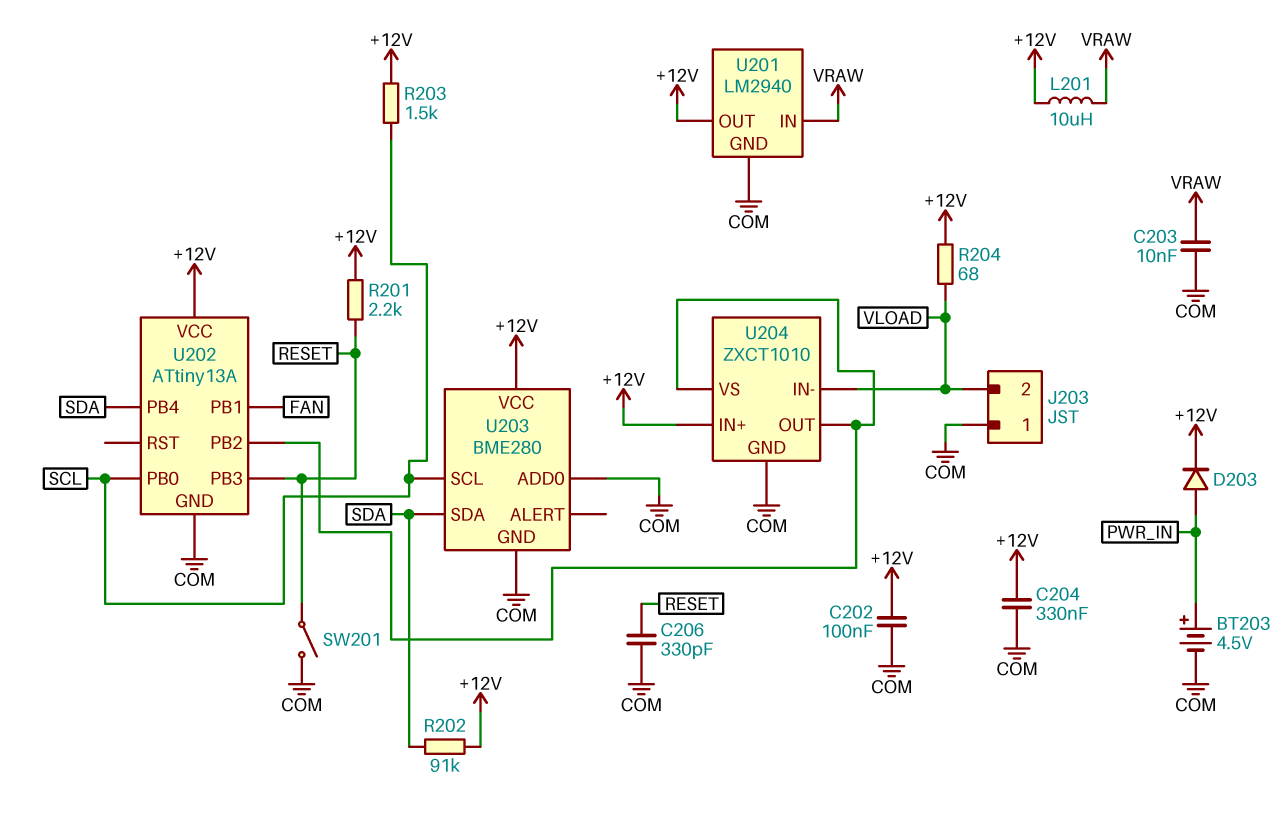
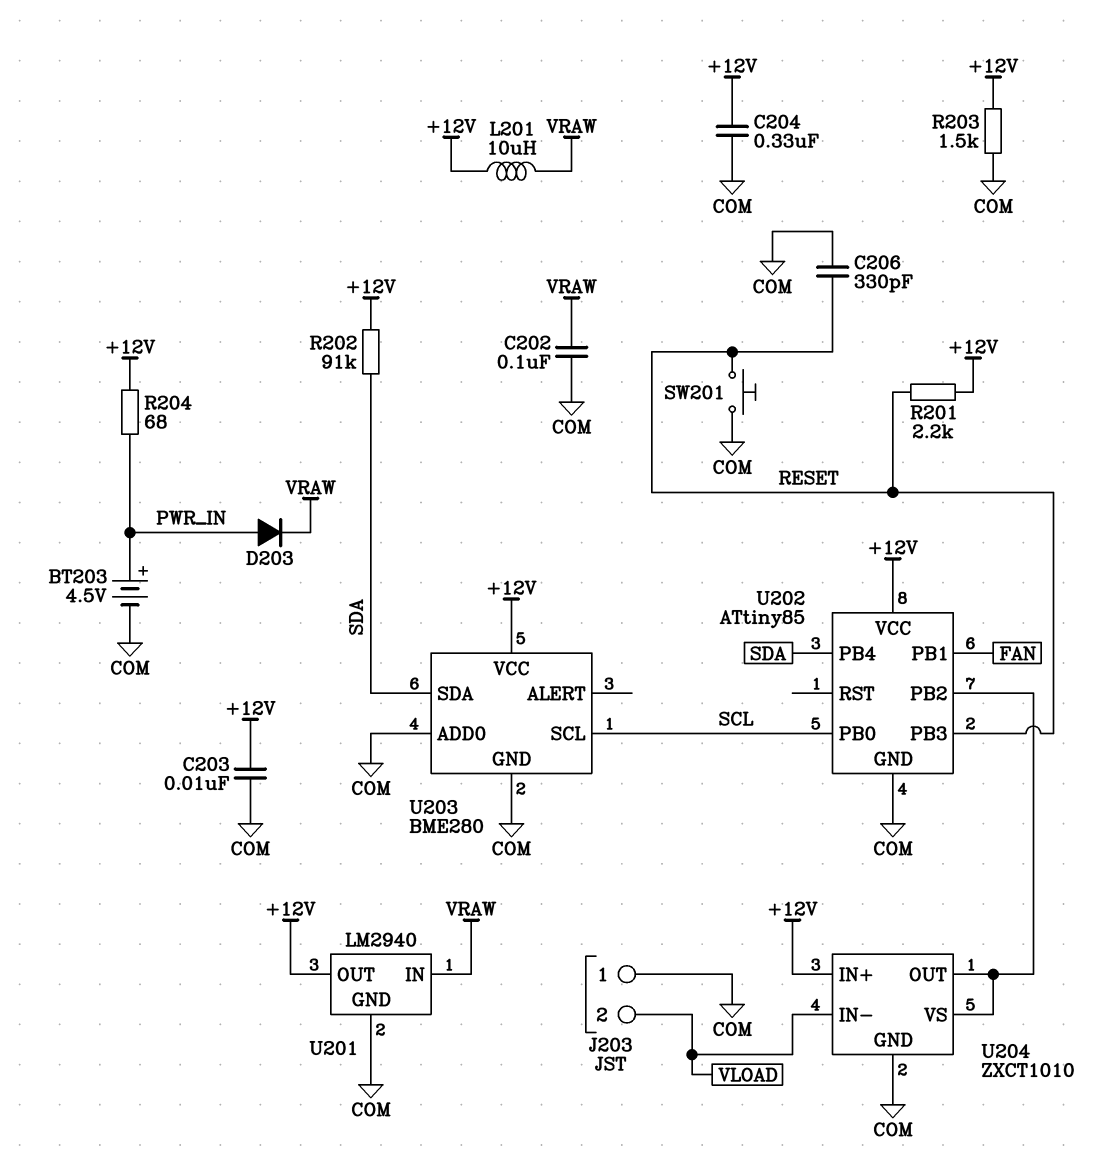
C202: 100nF (+12V, COM) -> 100nF (COM, VRAW)
C203: 10nF (COM, VRAW) -> 10nF (+12V, COM)
D203: diode (A PWR_IN, K +12V) -> diode (A PWR_IN, K VRAW)
R203: 1.5k (+12V, SCL) -> 1.5k (+12V, COM)
R204: 68 (+12V, VLOAD) -> 68 (+12V, PWR_IN)
SW201: switch (COM, RESET) -> button (COM, RESET)
U202: ATtiny13A -> ATtiny85

